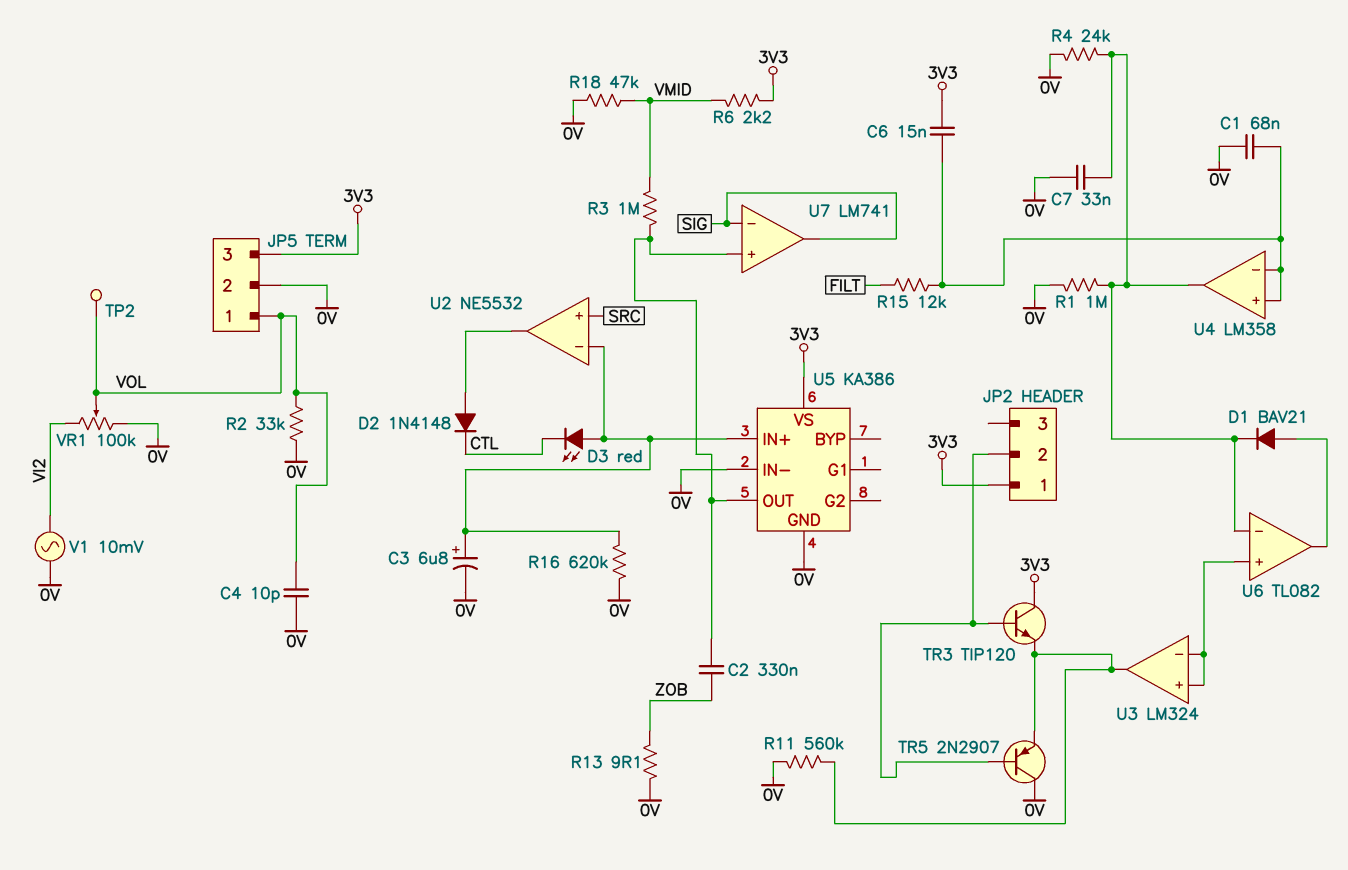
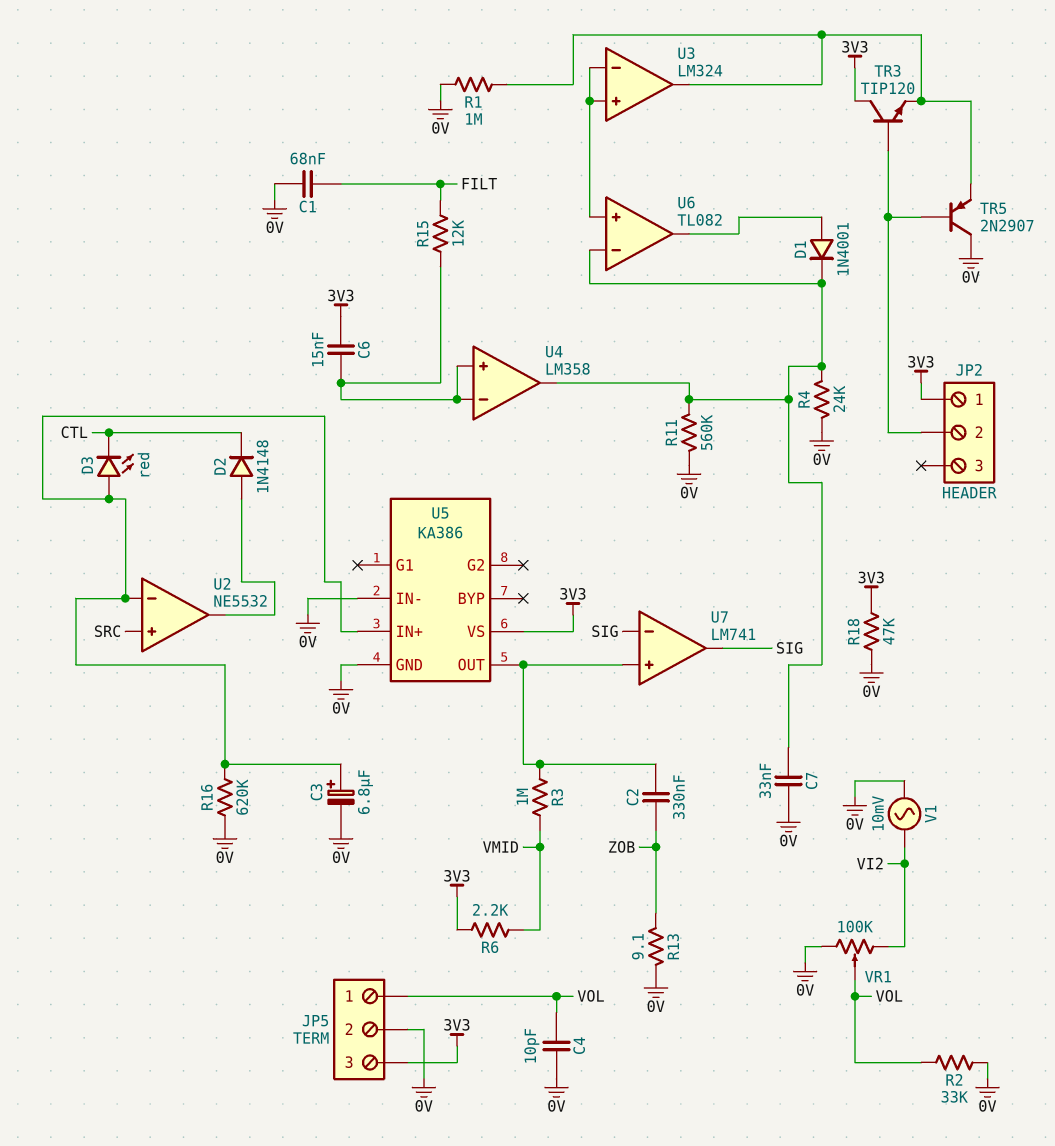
C1: 68nF (0V, U4/in+) -> 68nF (0V, FILT)
D1: diode BAV21 (A U6/out, K U4/out) -> diode 1N4001 (A U6/out, K U4/out)
R1: 1M (0V, U4/out) -> 1M (0V, U3/out)
R11: 560k (0V, U3/out) -> 560k (0V, U4/out)
R18: 47k (0V, VMID) -> 47k (0V, 3V3)
TP2: test point (VOL) -> none

